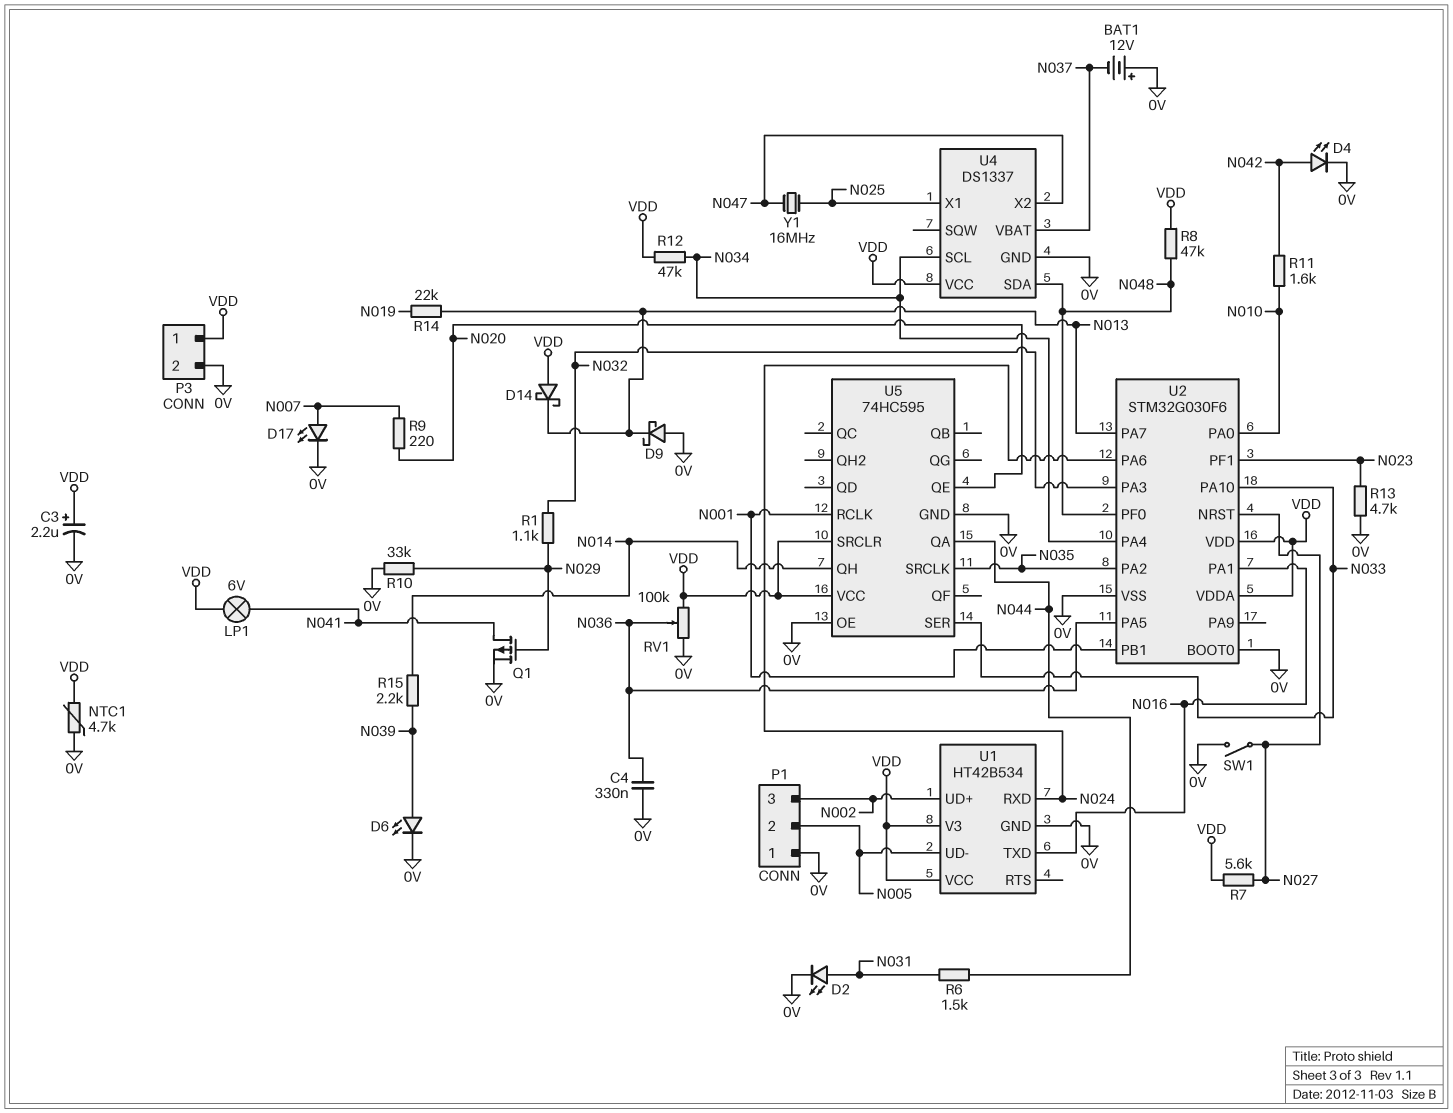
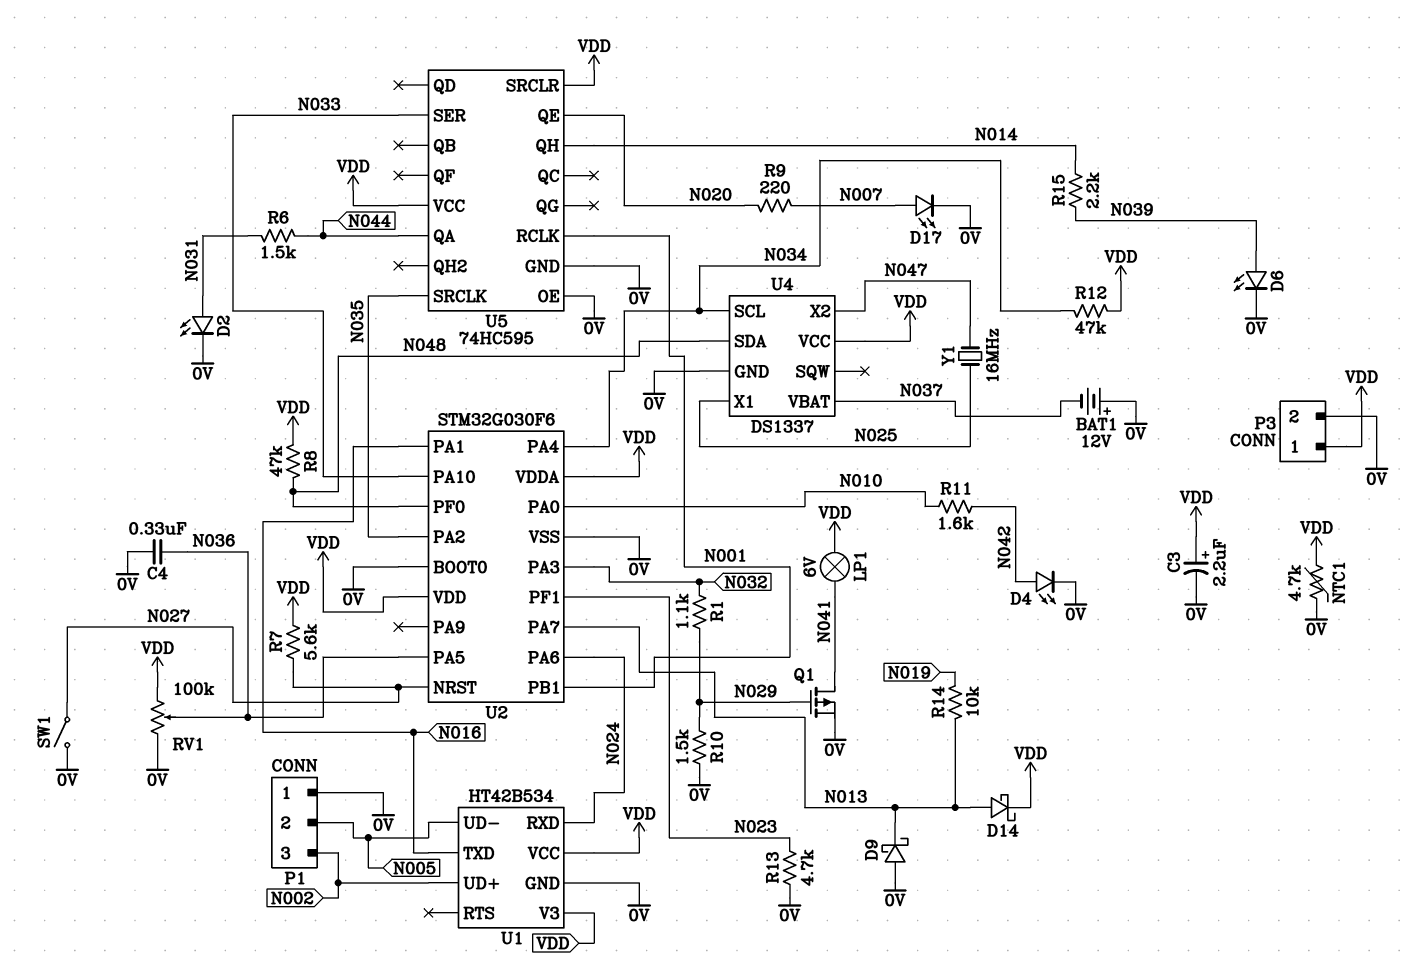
D14: schottky (A VDD, K N013) -> schottky (A N013, K VDD)
R10: 33k (0V, N029) -> 1.5k (0V, N029)
R14: 22k (N013, N019) -> 10k (N013, N019)

